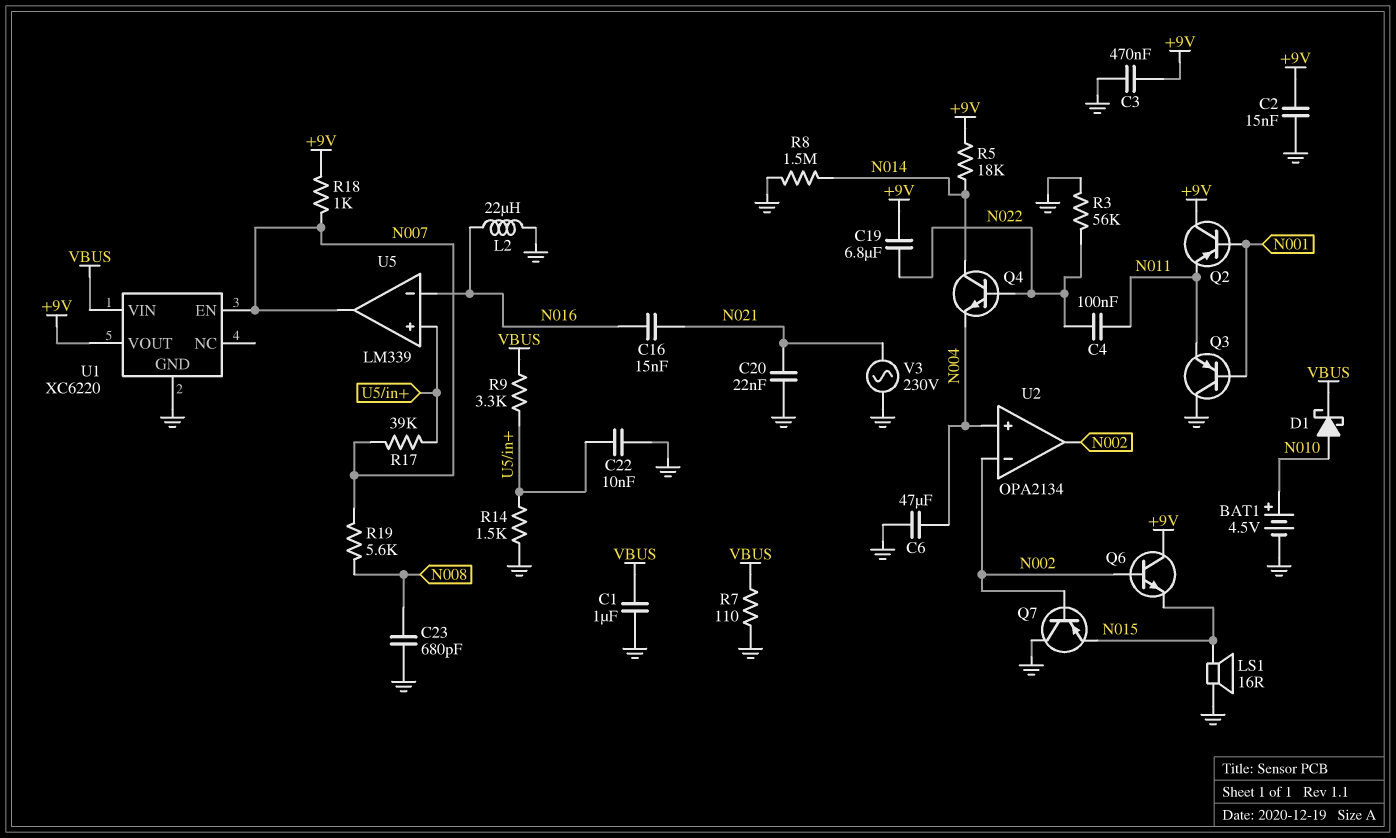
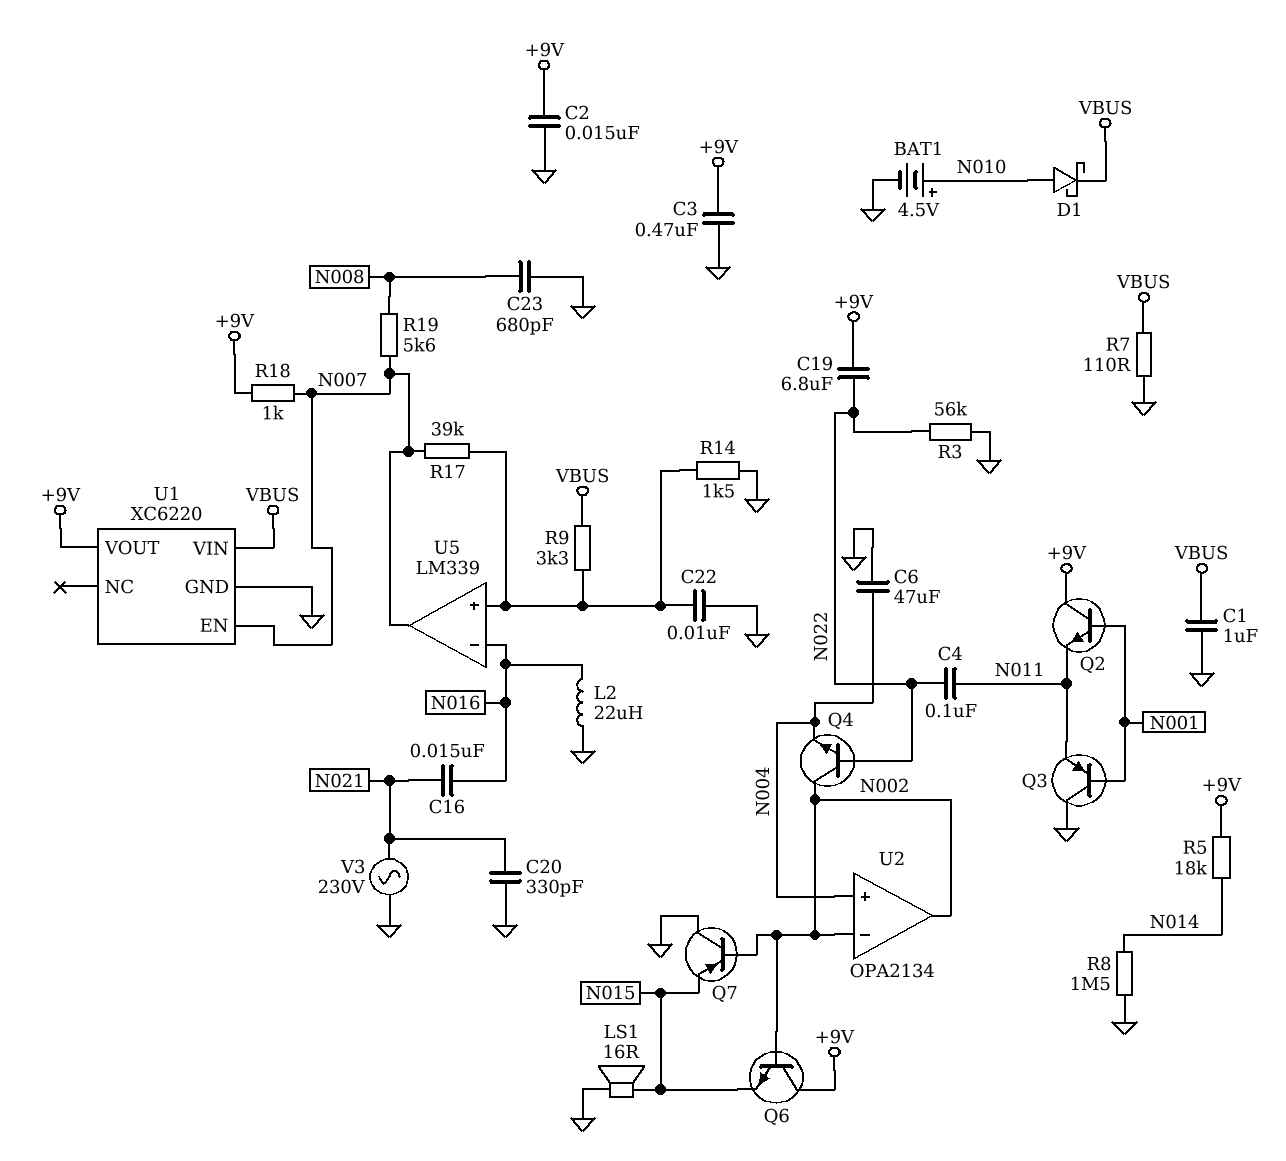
C20: 22nF (GND, N021) -> 330pF (GND, N021)
Q2: PNP (B N001, C +9V, E N011) -> NPN (B N001, C +9V, E N011)
Q4: NPN (B N022, C N014, E N004) -> NPN (B N022, C N002, E N004)

